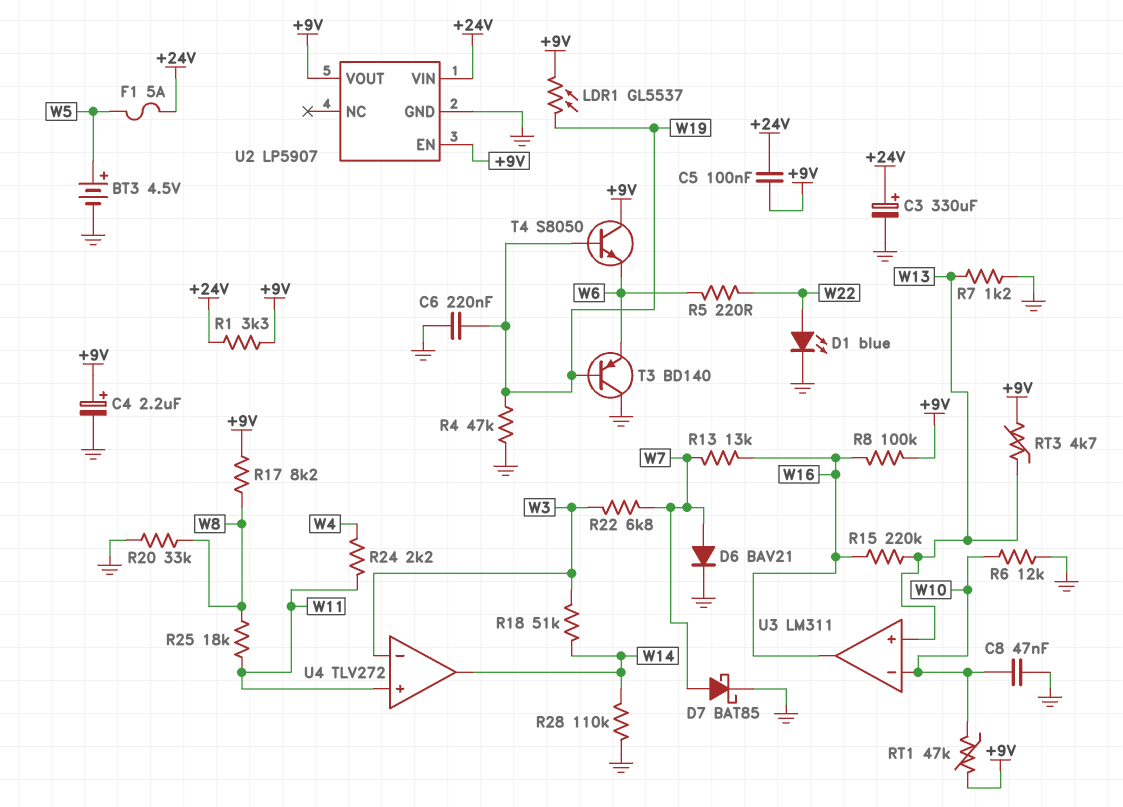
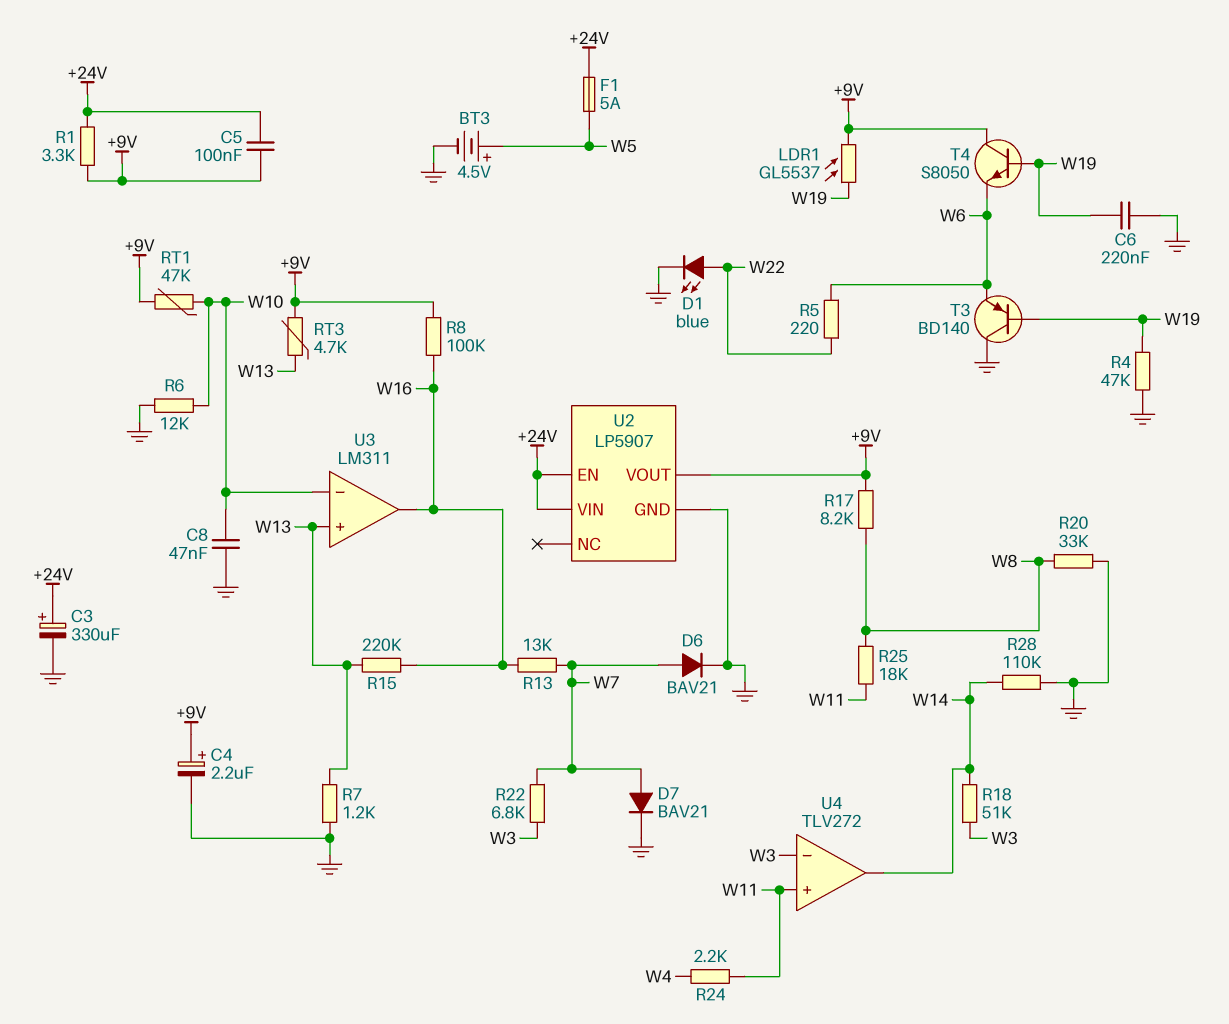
D7: schottky BAT85 (A W7, K GND) -> diode BAV21 (A W7, K GND)
U2 pin EN: +9V -> +24V

